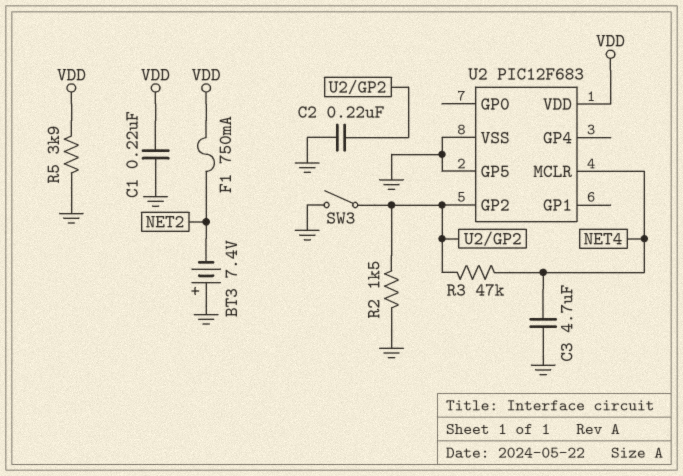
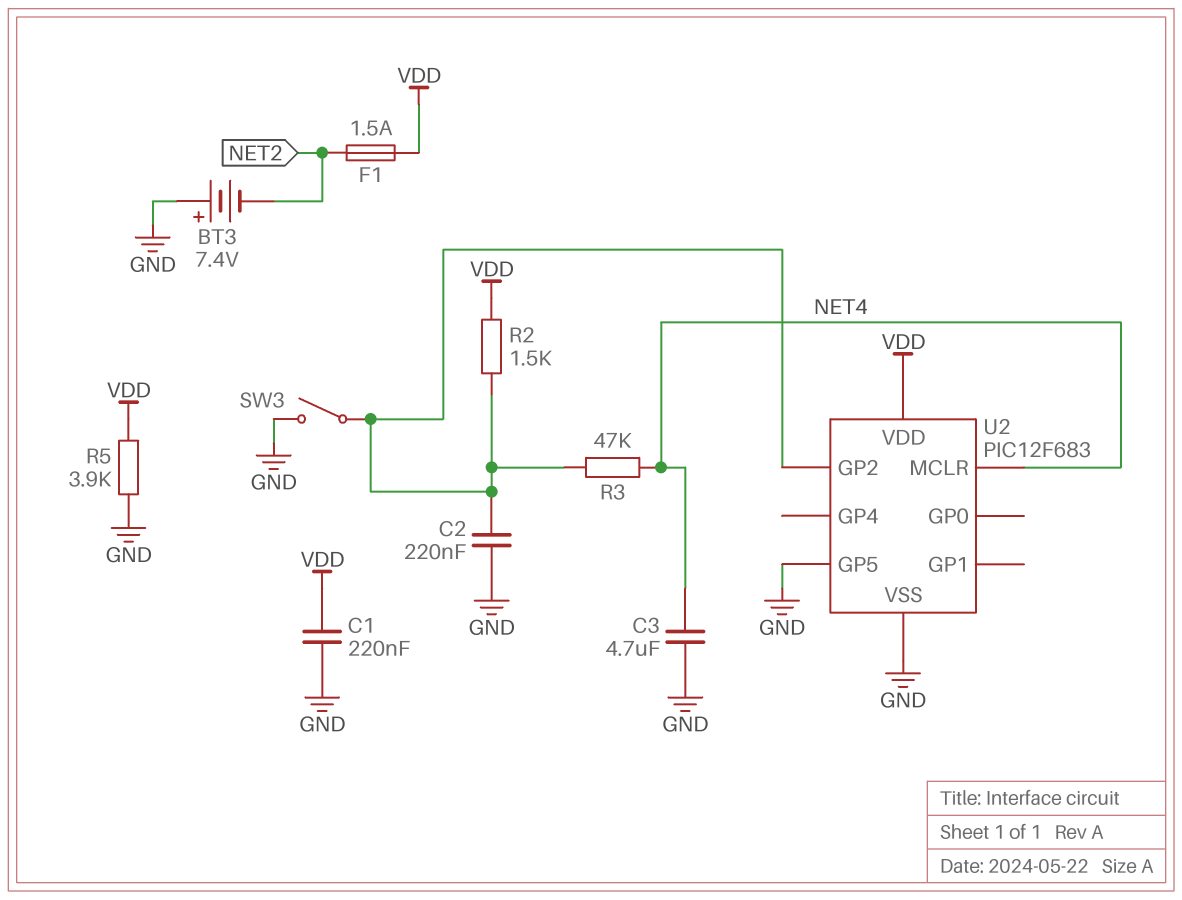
F1: 750mA (NET2, VDD) -> 1.5A (NET2, VDD)
R2: 1.5k (GND, U2/GP2) -> 1.5k (U2/GP2, VDD)

